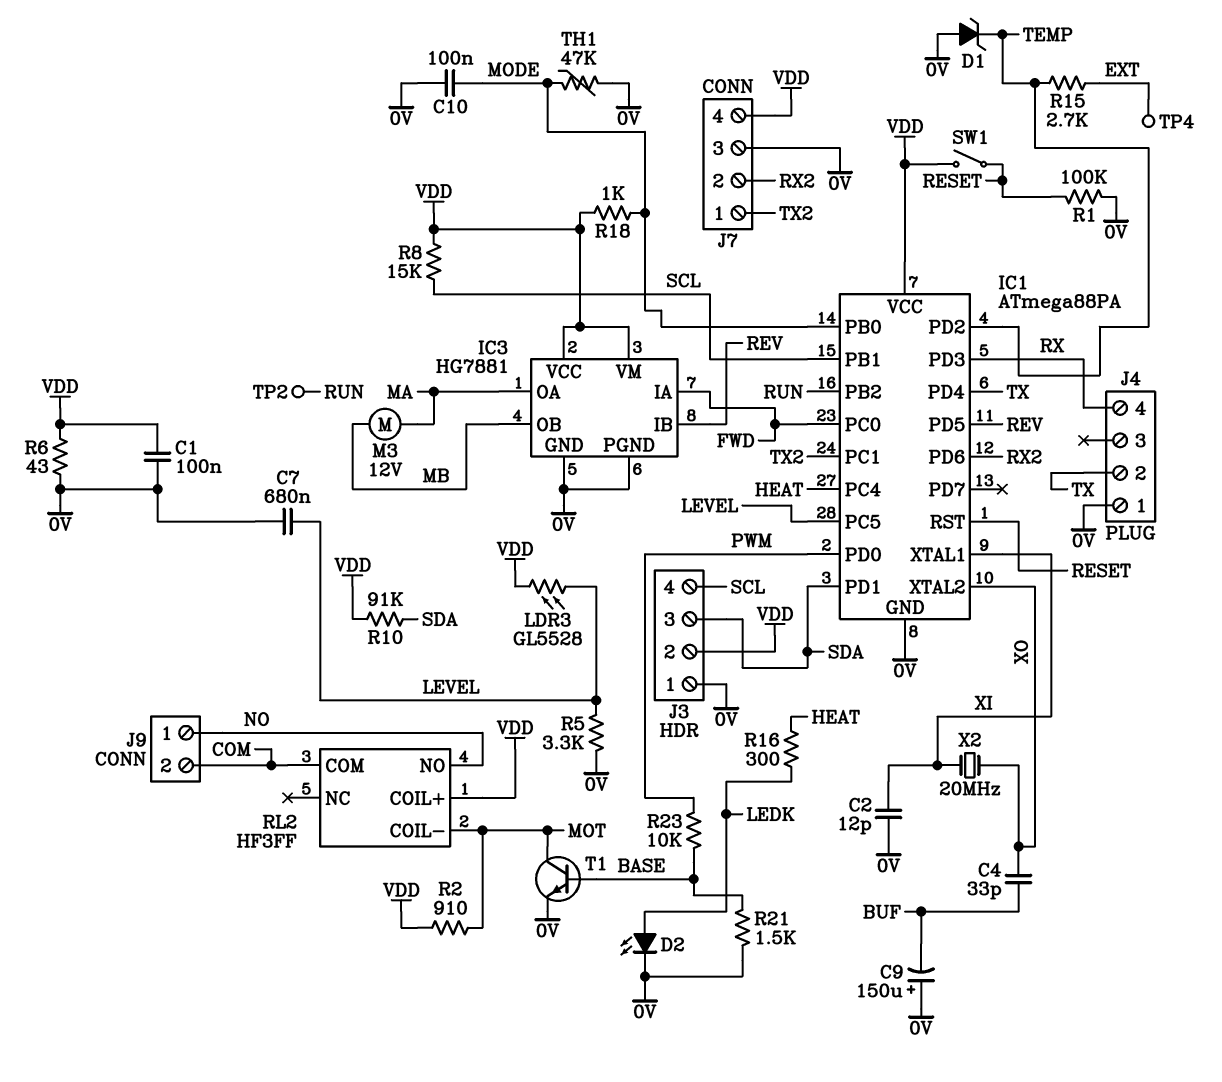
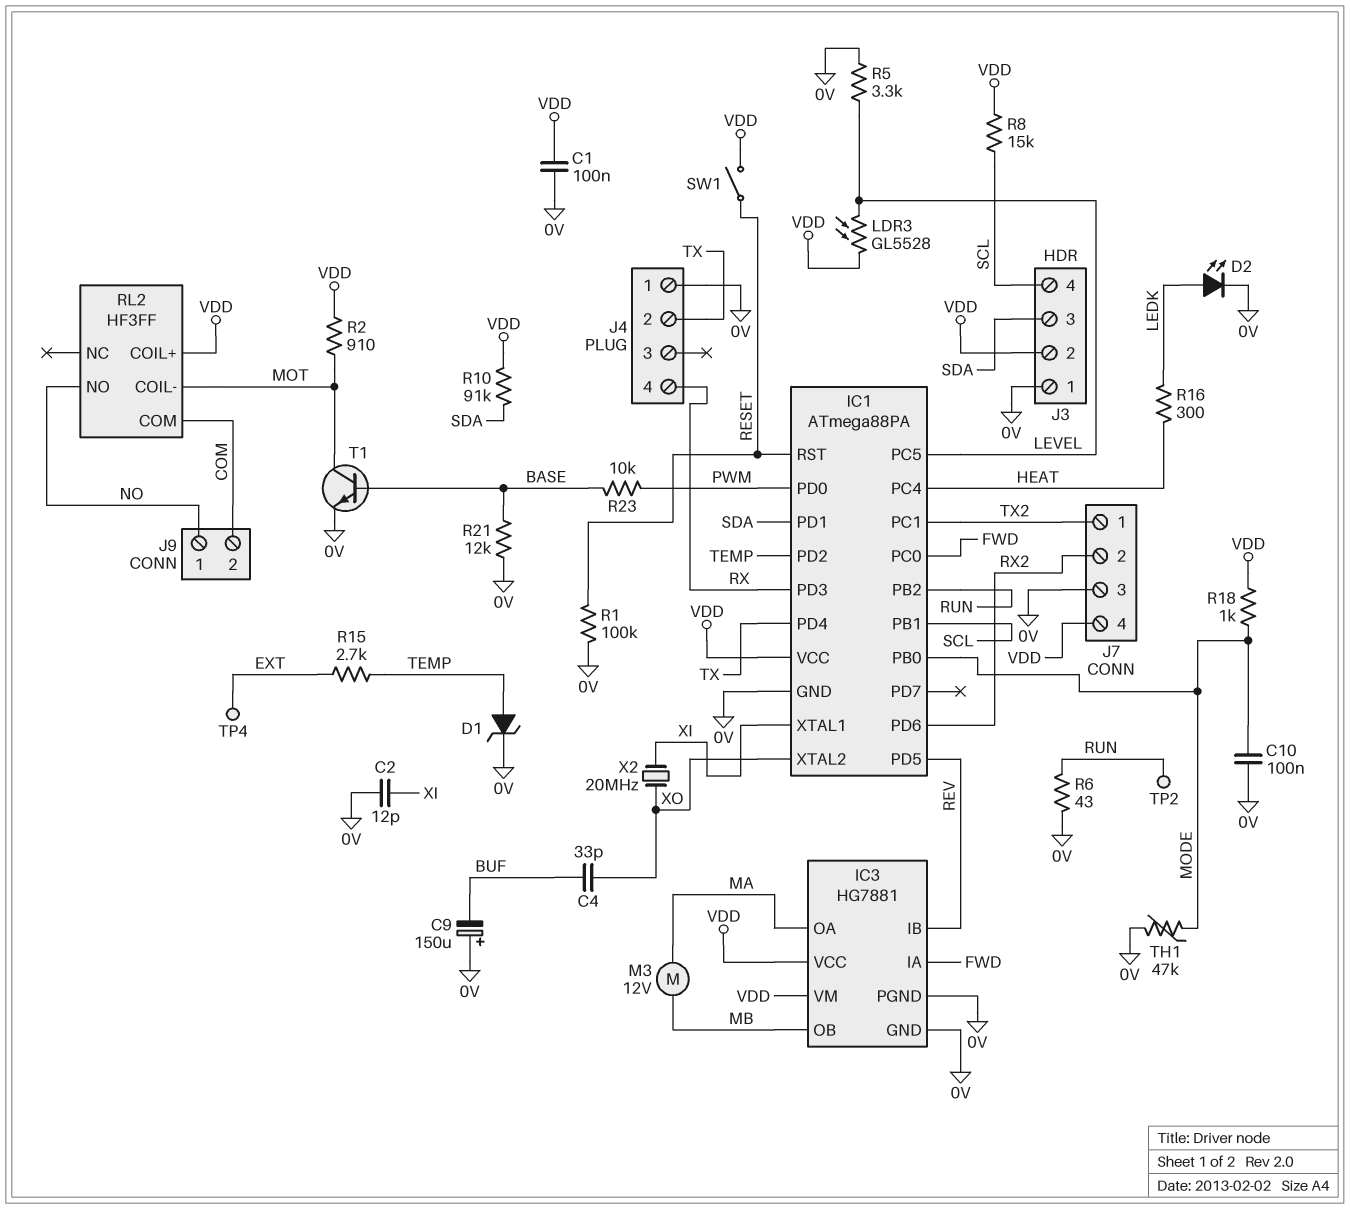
C7: 680nF (0V, LEVEL) -> none
D1: zener (A 0V, K TEMP) -> zener (A TEMP, K 0V)
R6: 43 (0V, VDD) -> 43 (0V, RUN)
R21: 1.5k (0V, BASE) -> 12k (0V, BASE)

